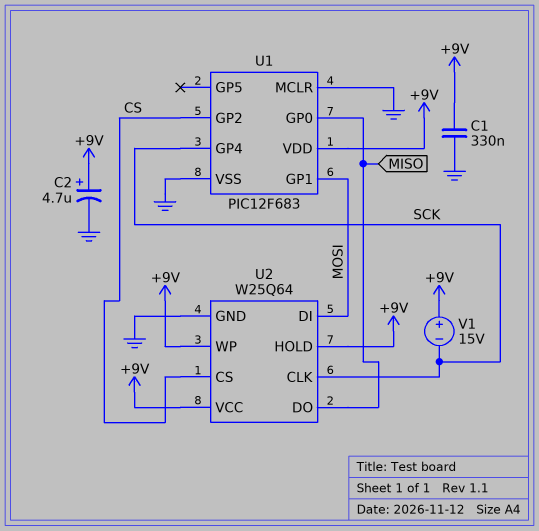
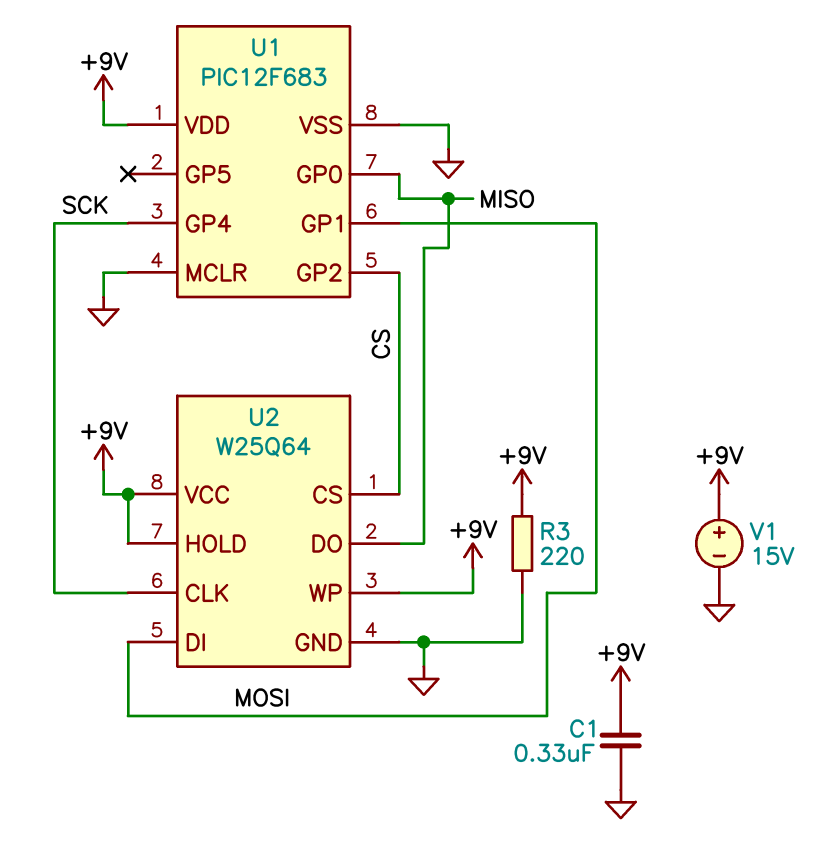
C2: 4.7uF (plus +9V, minus GND) -> none
R3: none -> 220 (+9V, GND)
V1: 15V (plus +9V, minus SCK) -> 15V (plus +9V, minus GND)

